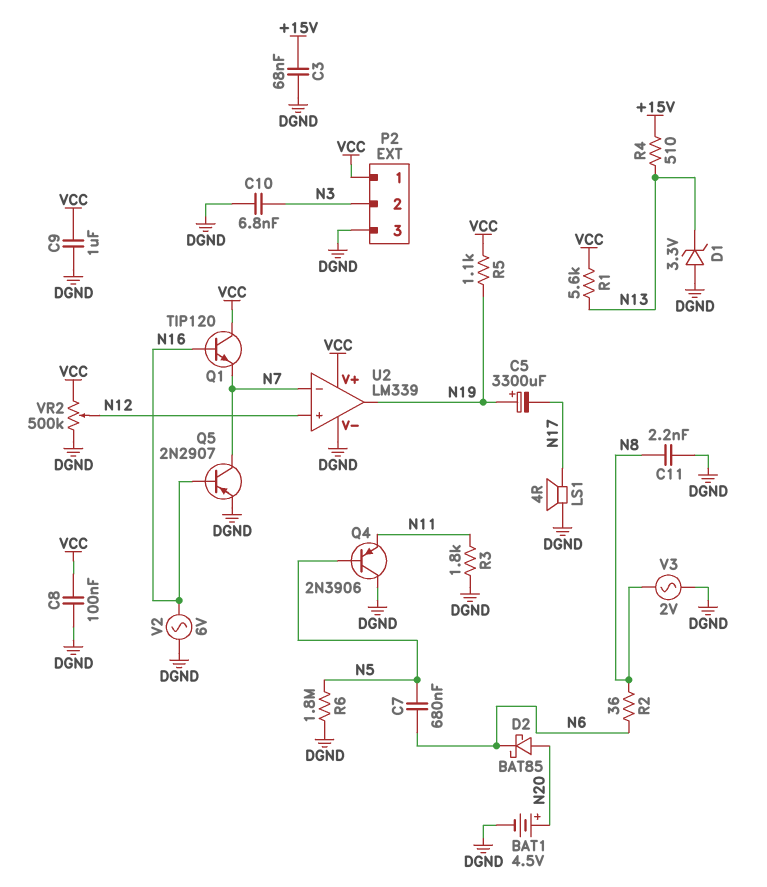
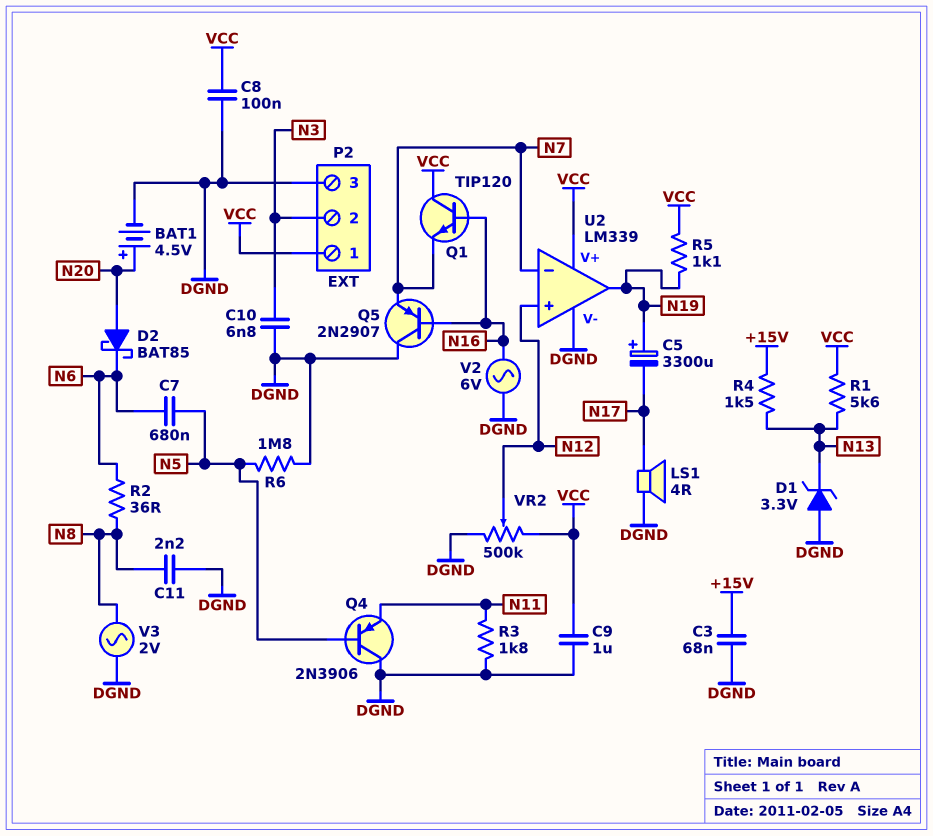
Q5: PNP 2N2907 (B N16, C N7, E DGND) -> PNP 2N2907 (B N16, C DGND, E N7)
R4: 510 (+15V, N13) -> 1.5k (+15V, N13)

